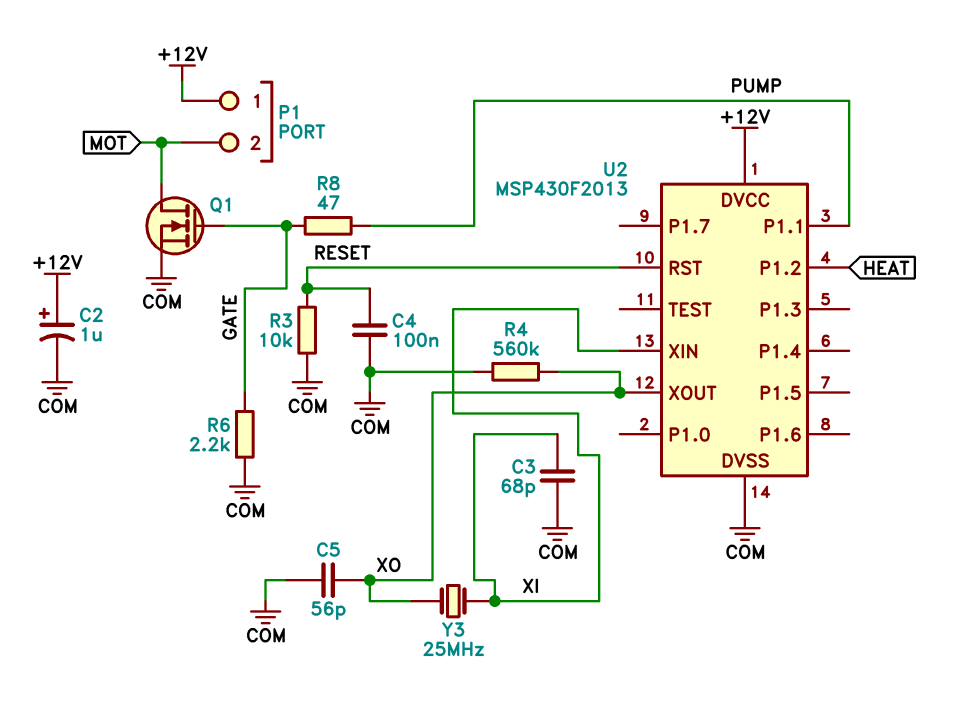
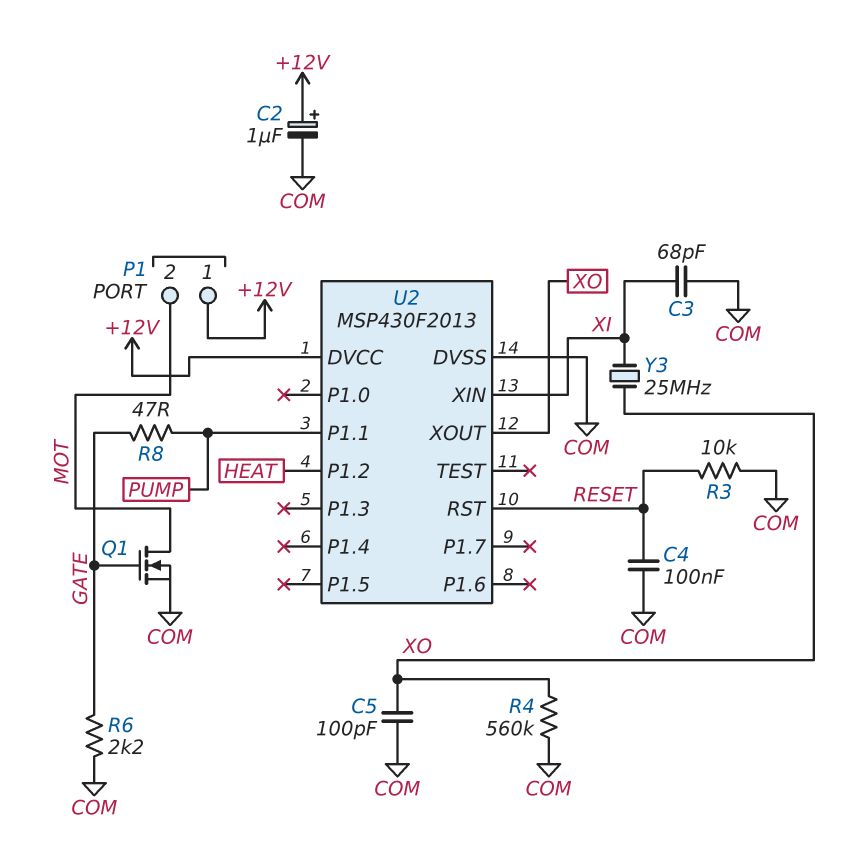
C5: 56pF (COM, XO) -> 100pF (COM, XO)

